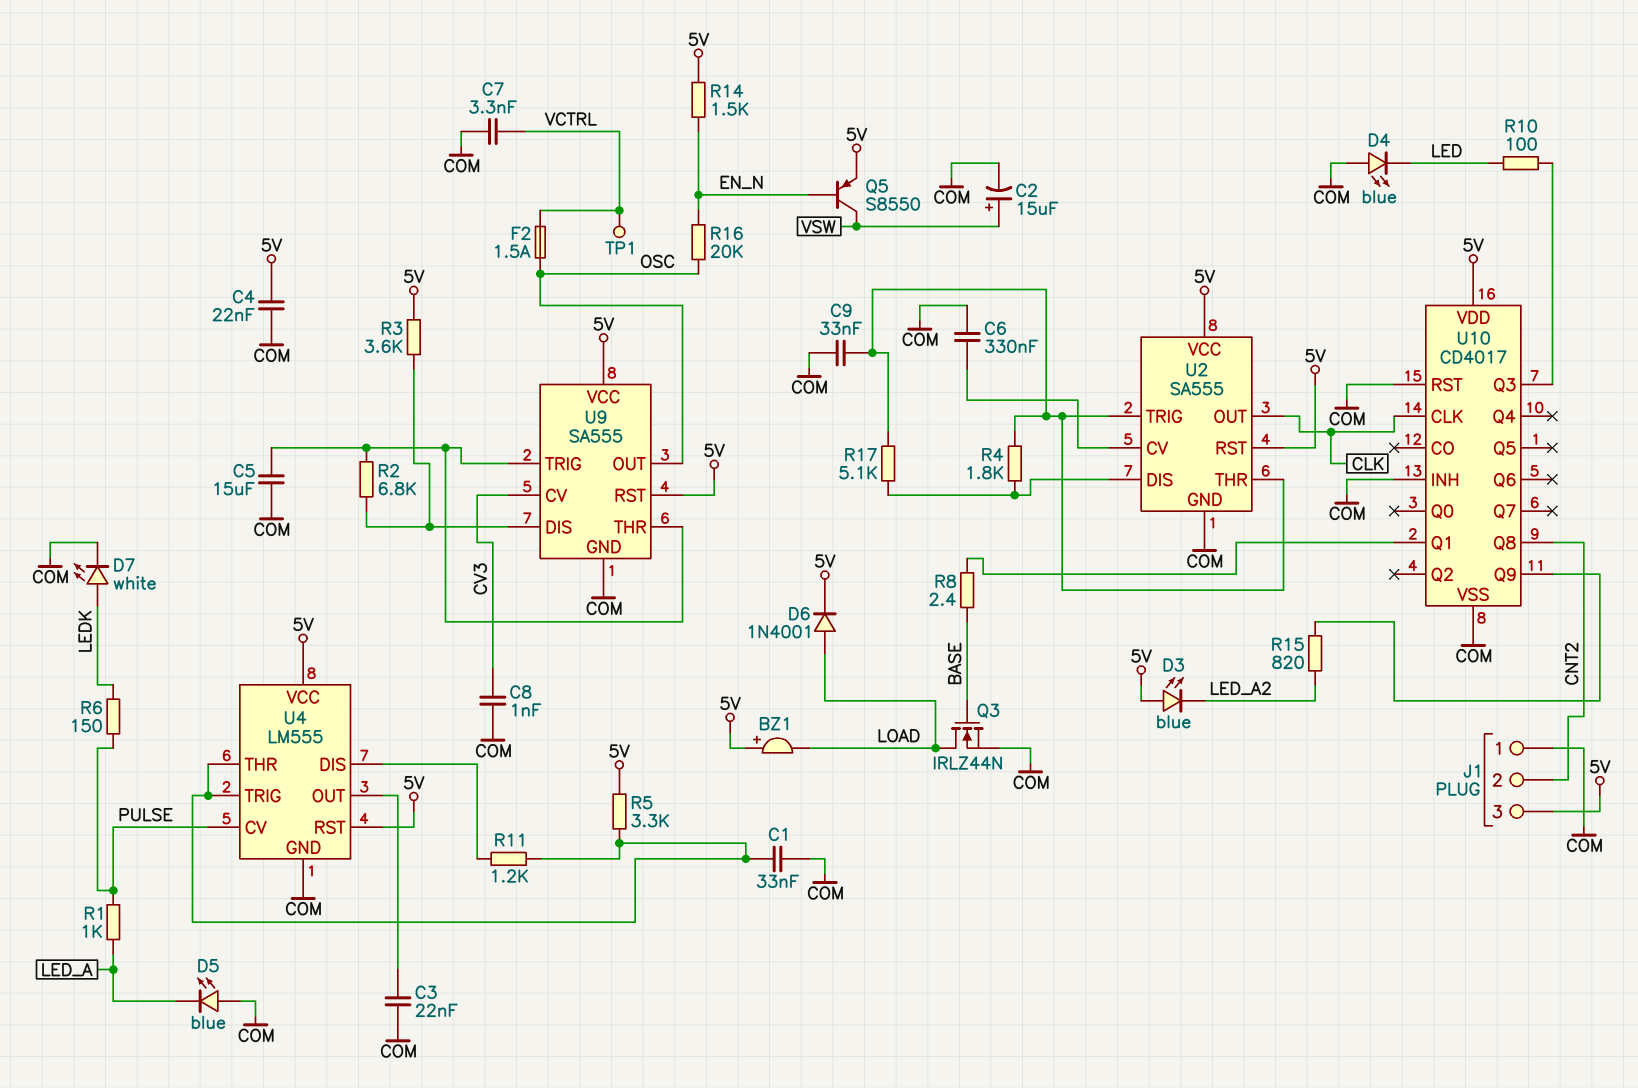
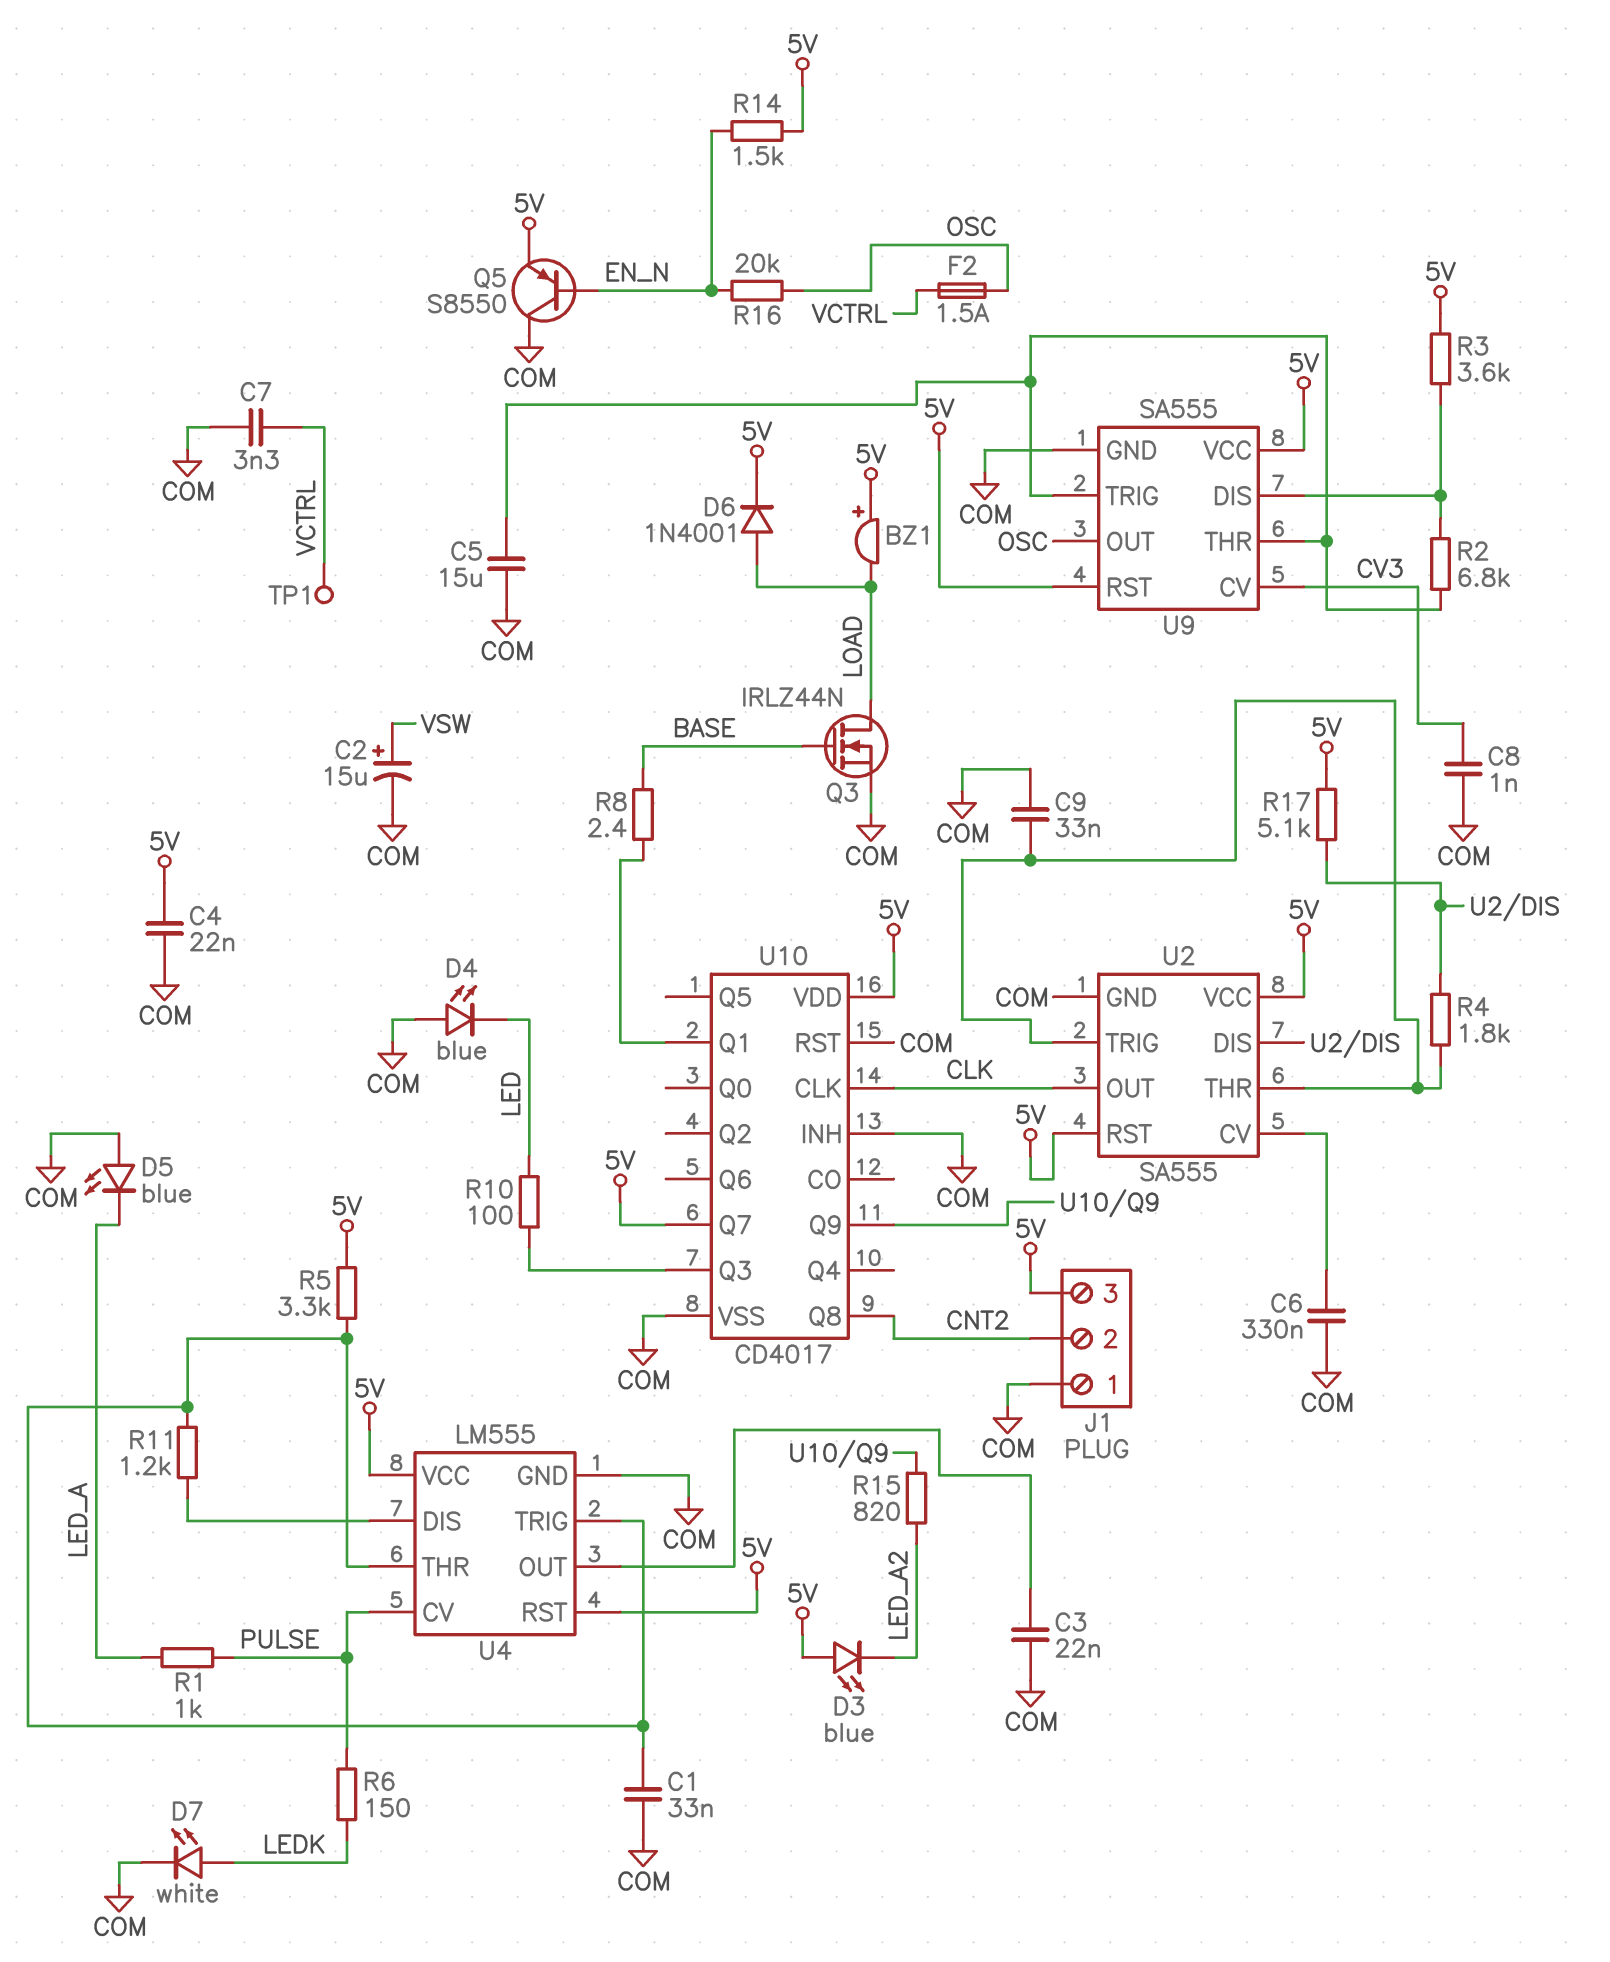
Q5: PNP S8550 (B EN_N, C VSW, E 5V) -> PNP S8550 (B EN_N, C COM, E 5V)
R17: 5.1k (U2/DIS, U2/THR) -> 5.1k (5V, U2/DIS)
U10 pin Q7: none -> 5V

